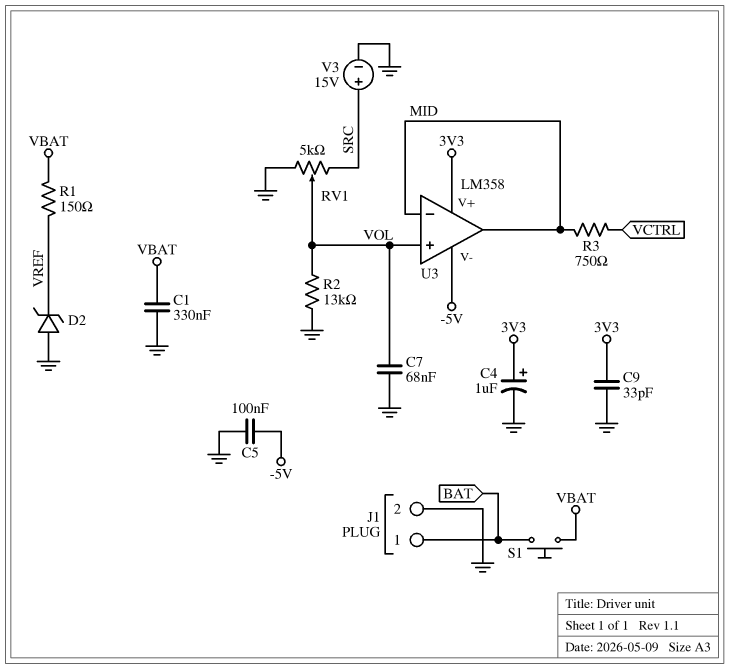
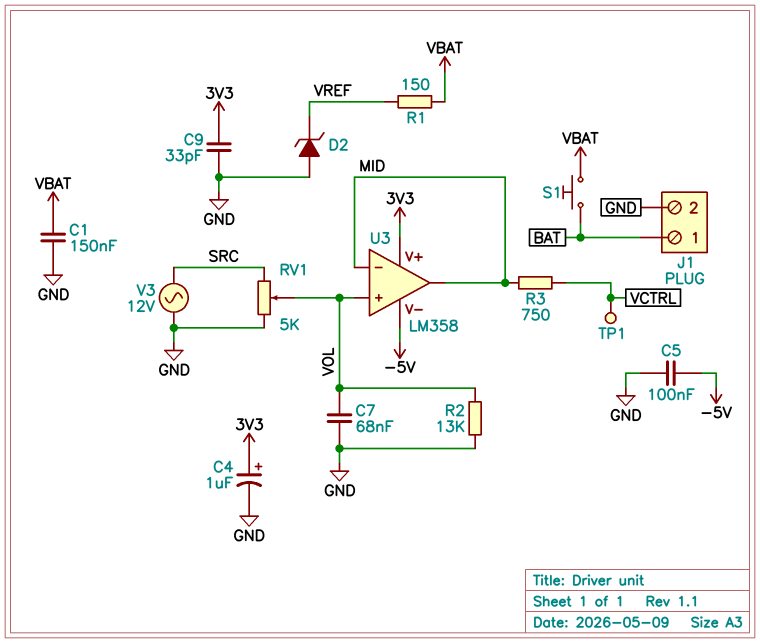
C1: 330nF (GND, VBAT) -> 150nF (GND, VBAT)
TP1: none -> test point (VCTRL)
V3: 15V (plus SRC, minus GND) -> AC 12V (GND, SRC)

